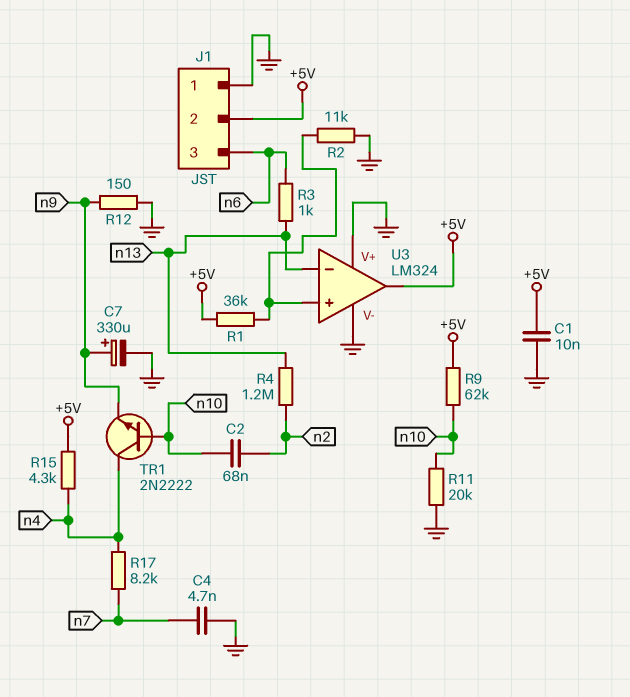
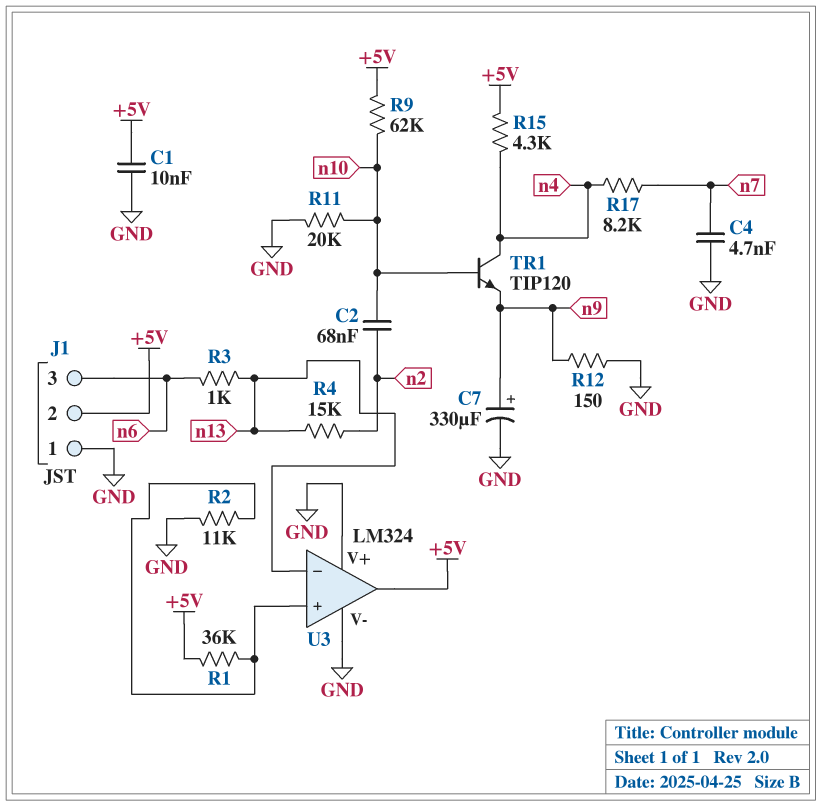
R4: 1.2M (n2, n13) -> 15k (n2, n13)
TR1: NPN 2N2222 (B n10, C n4, E n9) -> NPN TIP120 (B n10, C n4, E n9)

